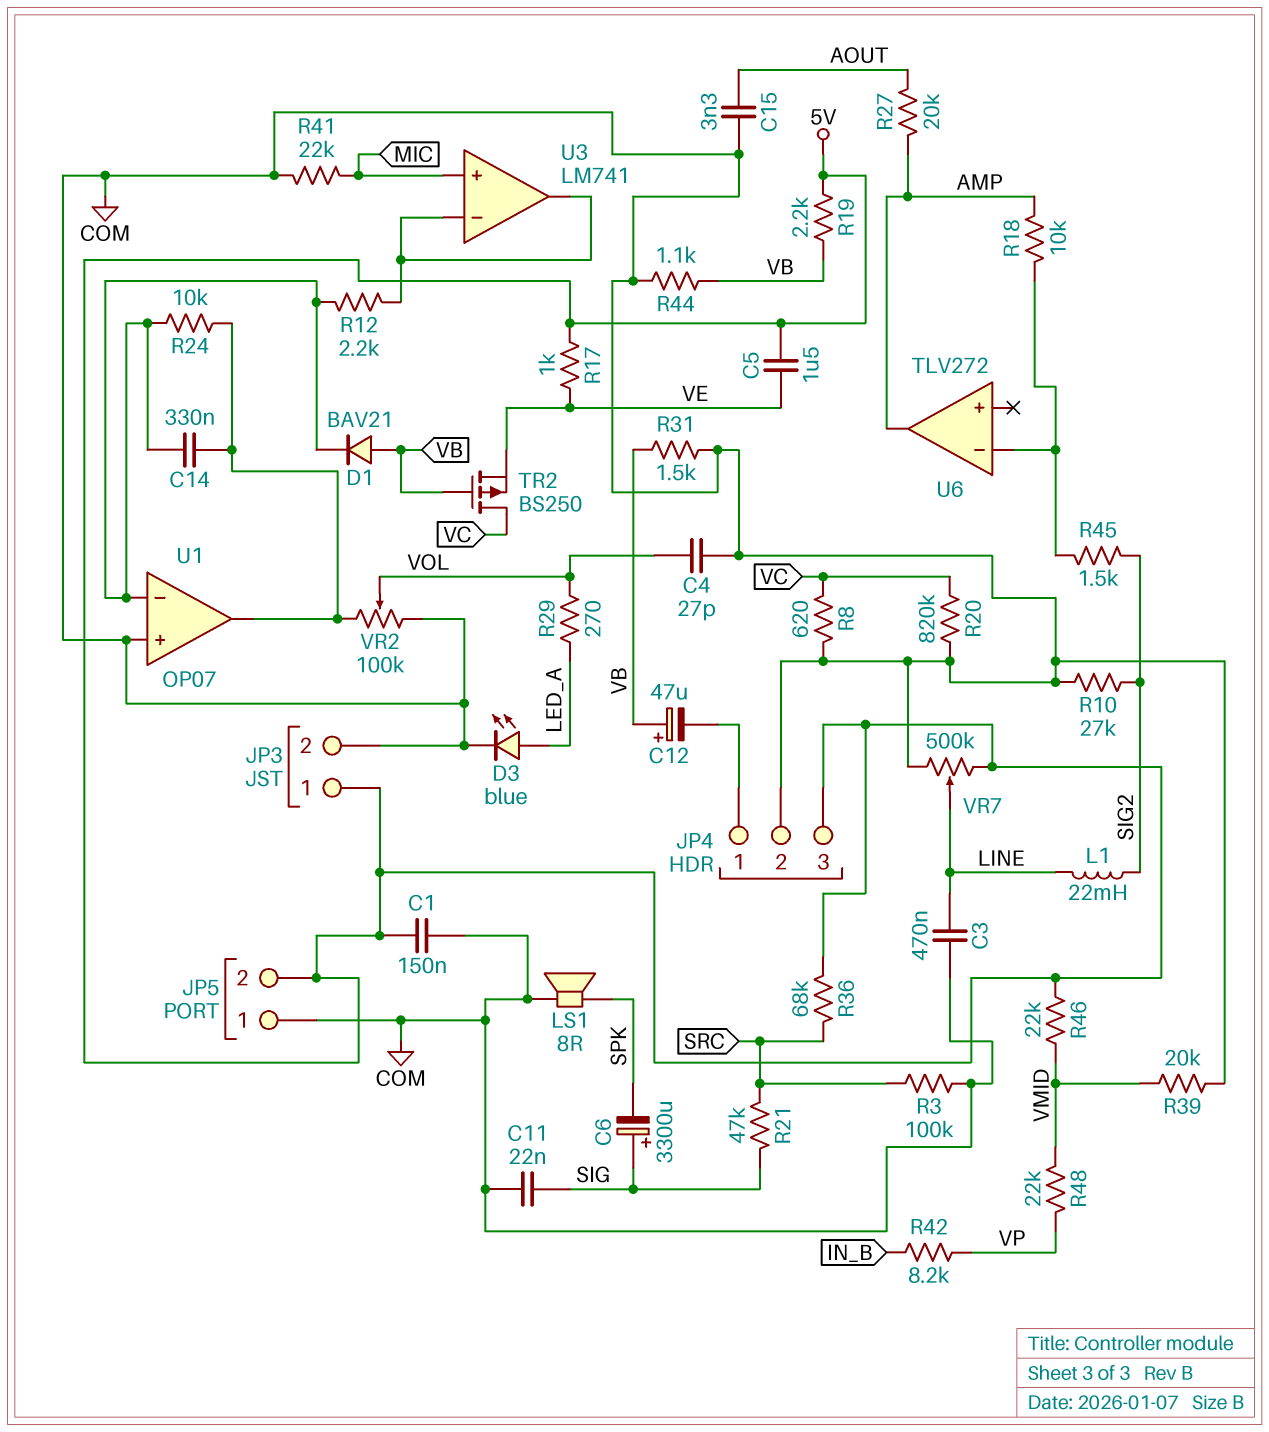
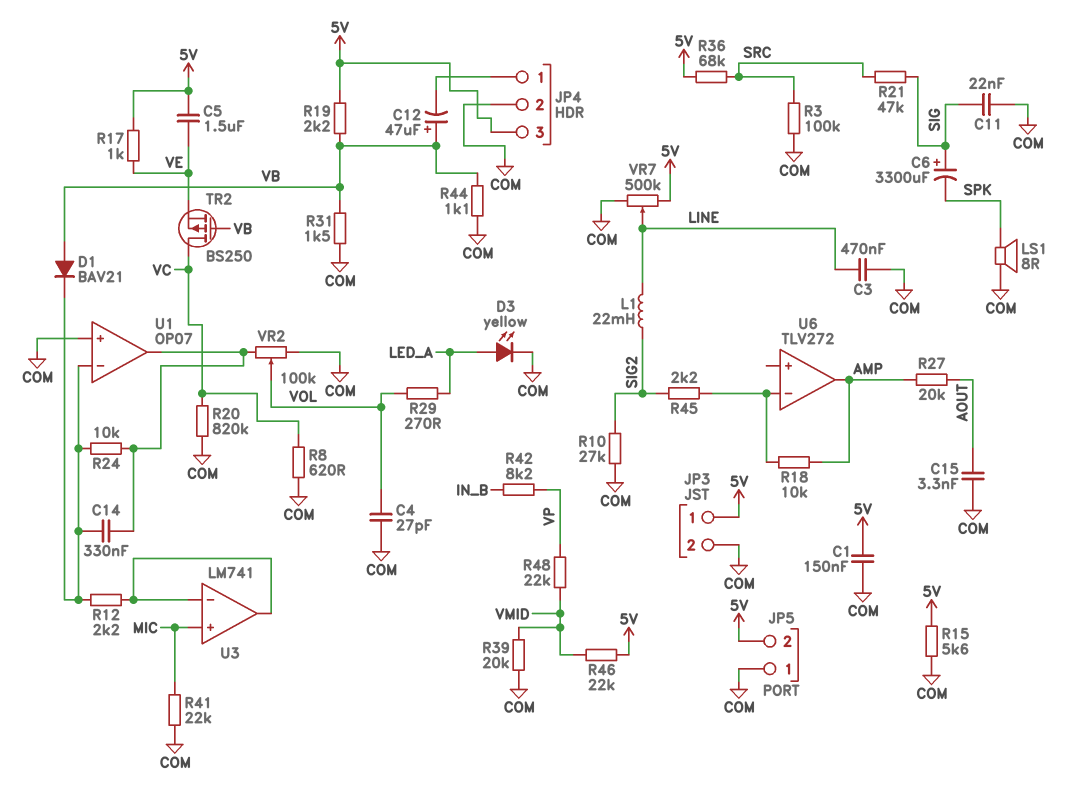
D3: LED blue (A LED_A, K COM) -> LED yellow (A LED_A, K COM)
R15: none -> 5.6k (5V, COM)
R45: 1.5k (SIG2, U6/in-) -> 2.2k (SIG2, U6/in-)

